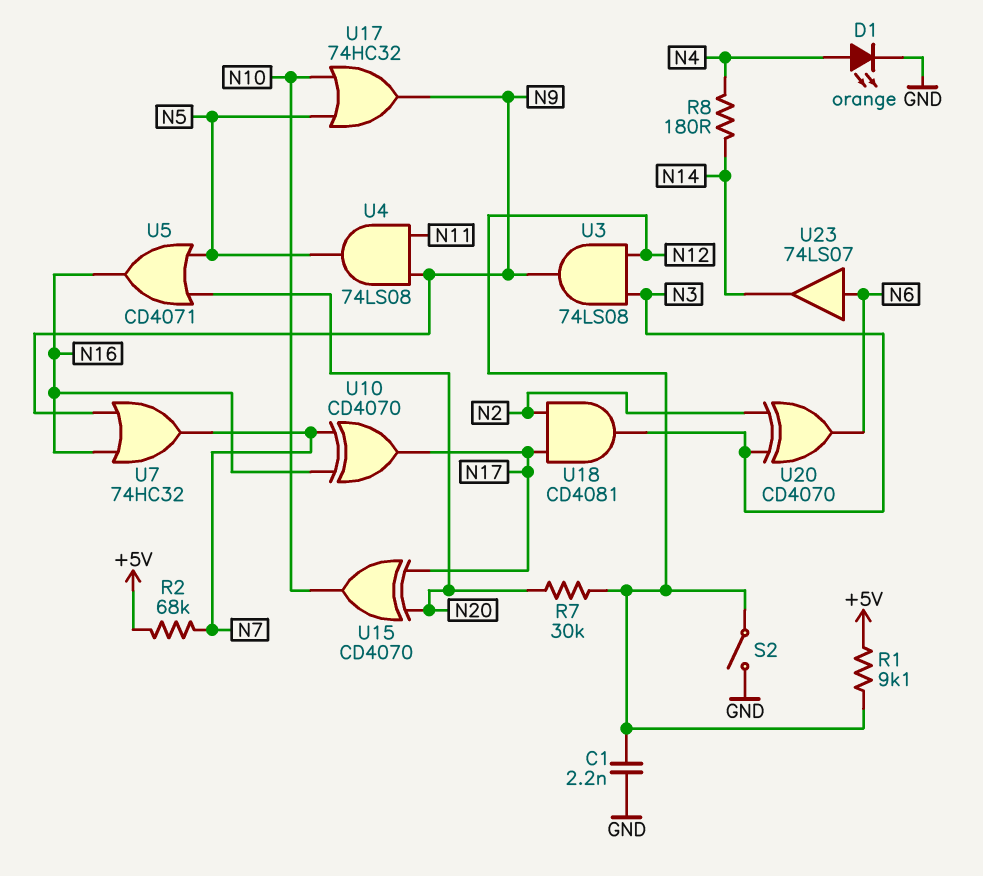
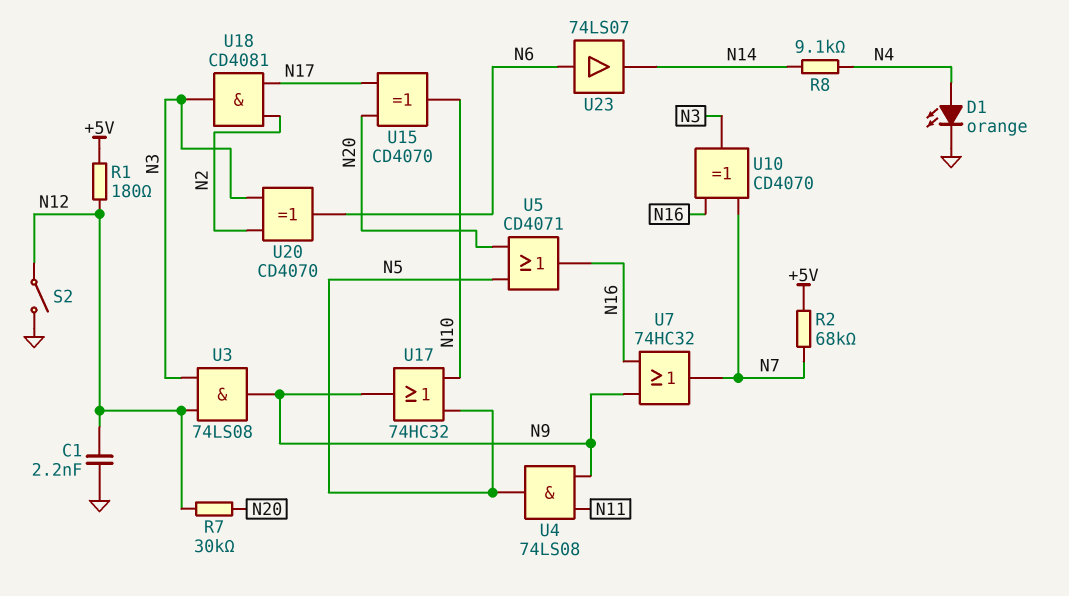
R1: 9.1k (+5V, N12) -> 180 (+5V, N12)
R8: 180 (N4, N14) -> 9.1k (N4, N14)
U10: XOR CD4070 (in N7, in N16, out N17) -> XOR CD4070 (in N7, in N16, out N3)

